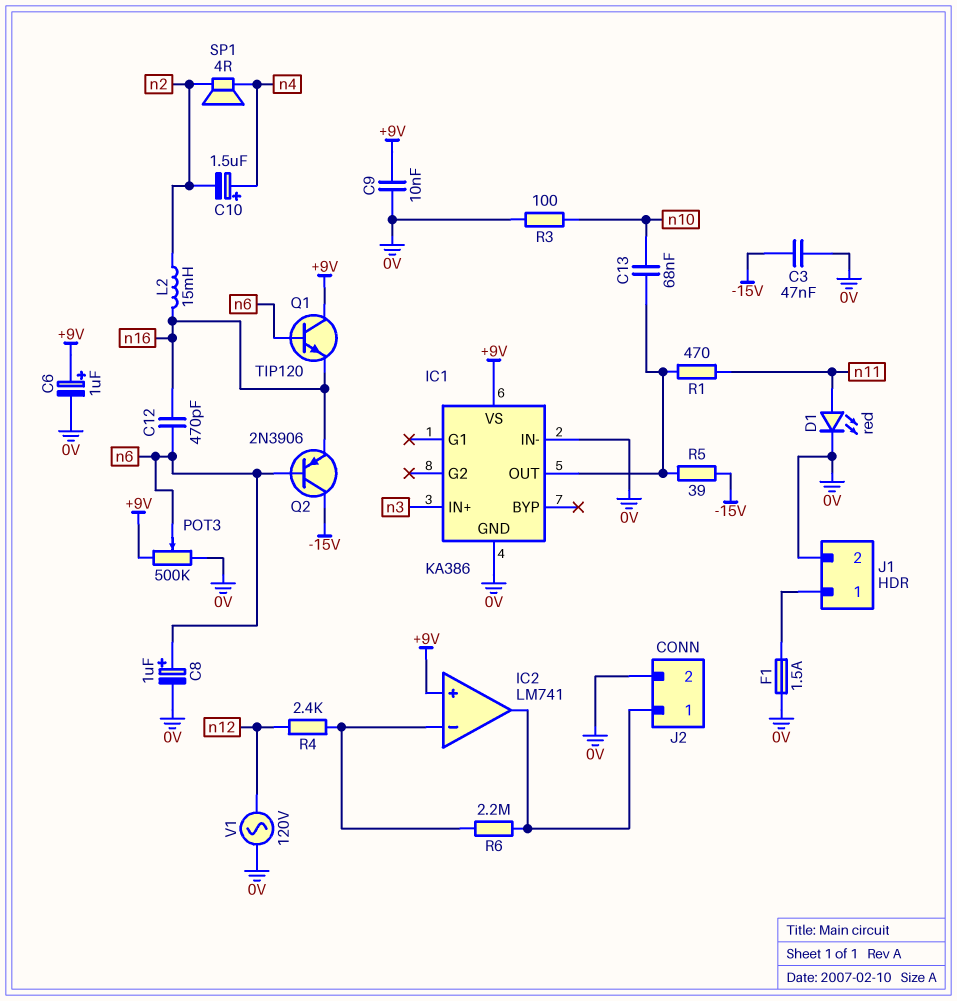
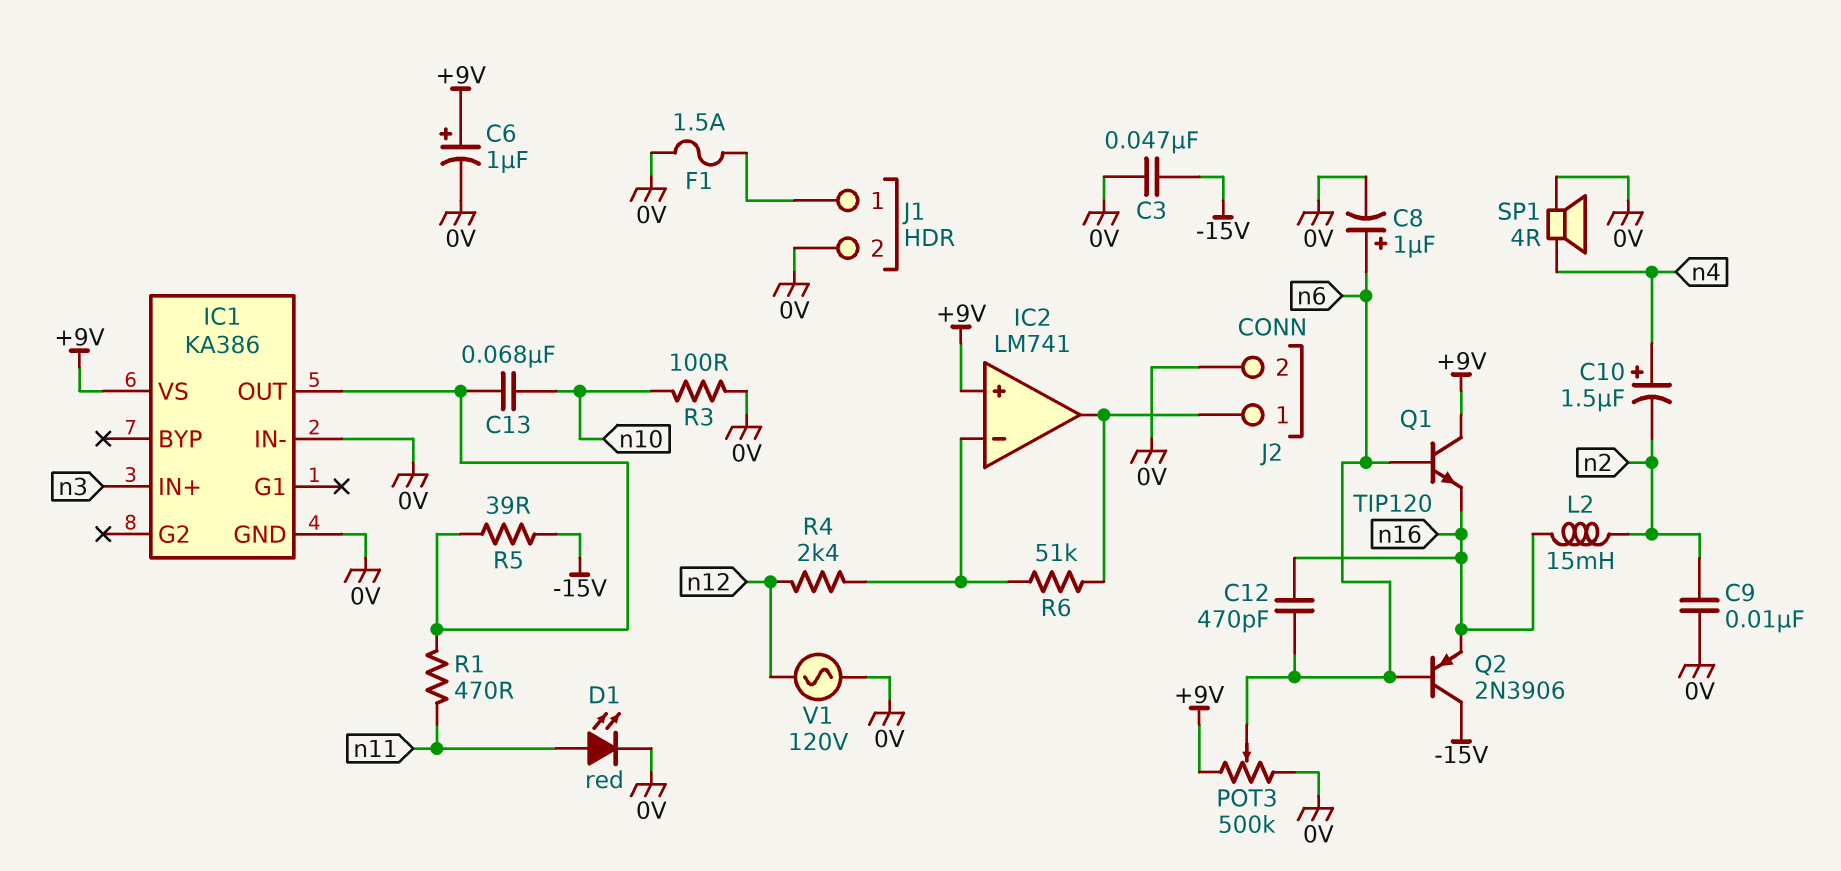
C9: 10nF (+9V, 0V) -> 10nF (0V, n2)
R6: 2.2M (IC2/in-, IC2/out) -> 51k (IC2/in-, IC2/out)
SP1: speaker 4R (n2, n4) -> speaker 4R (0V, n4)

